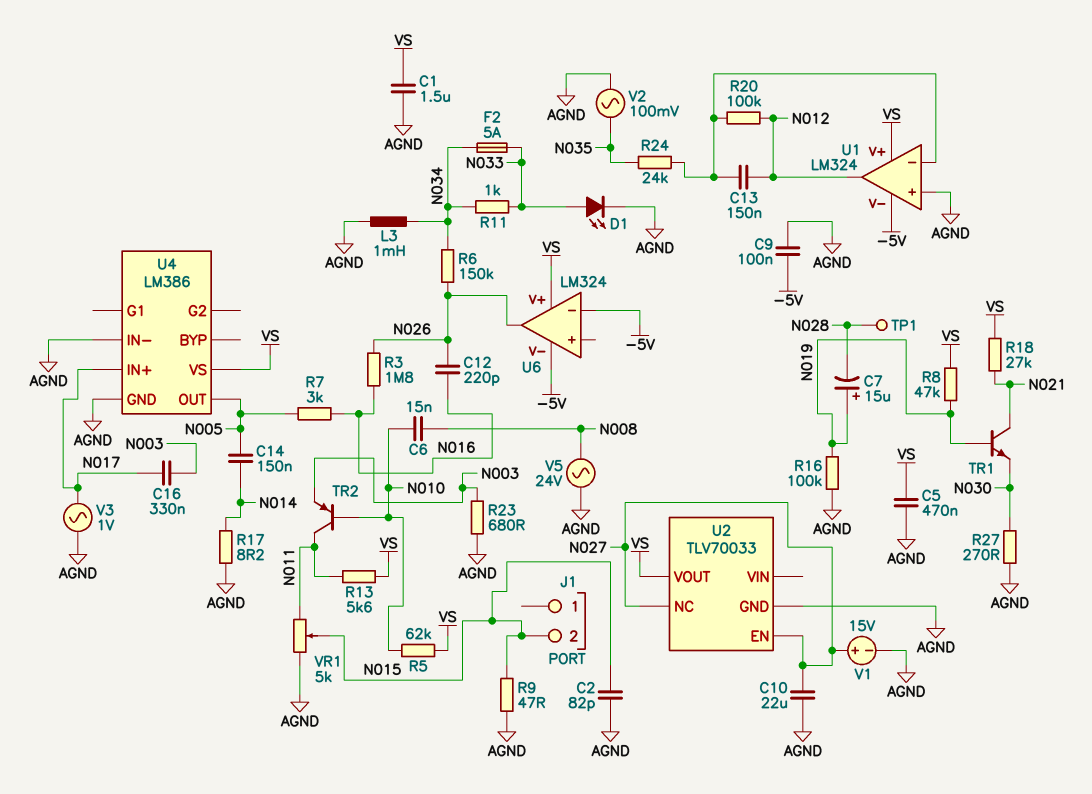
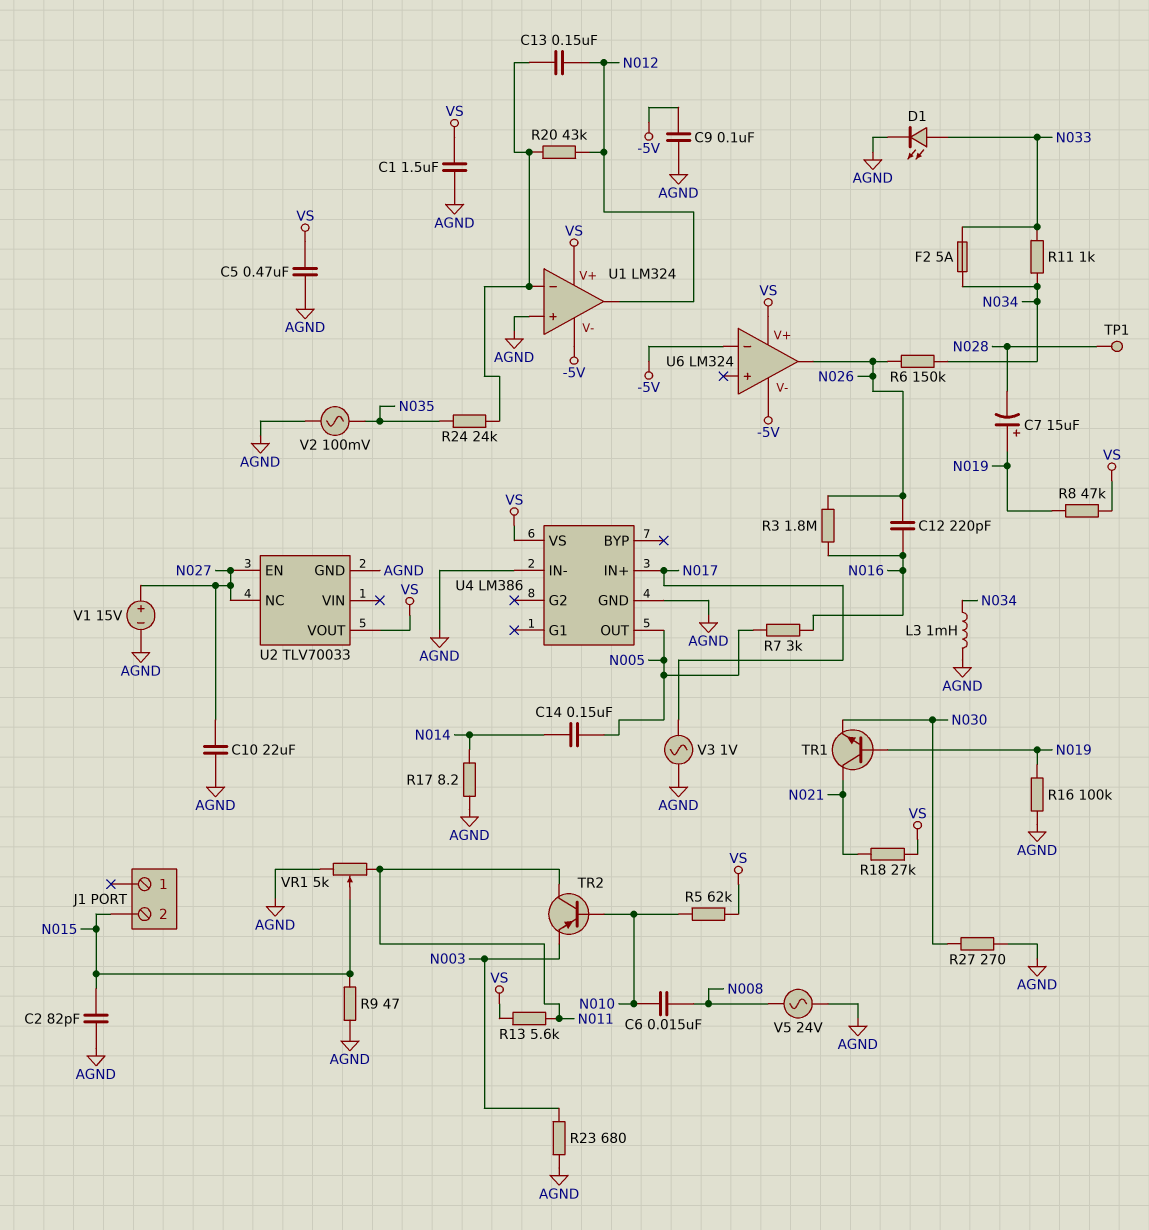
C16: 330nF (N003, N017) -> none
R20: 100k (N012, U1/in-) -> 43k (N012, U1/in-)

